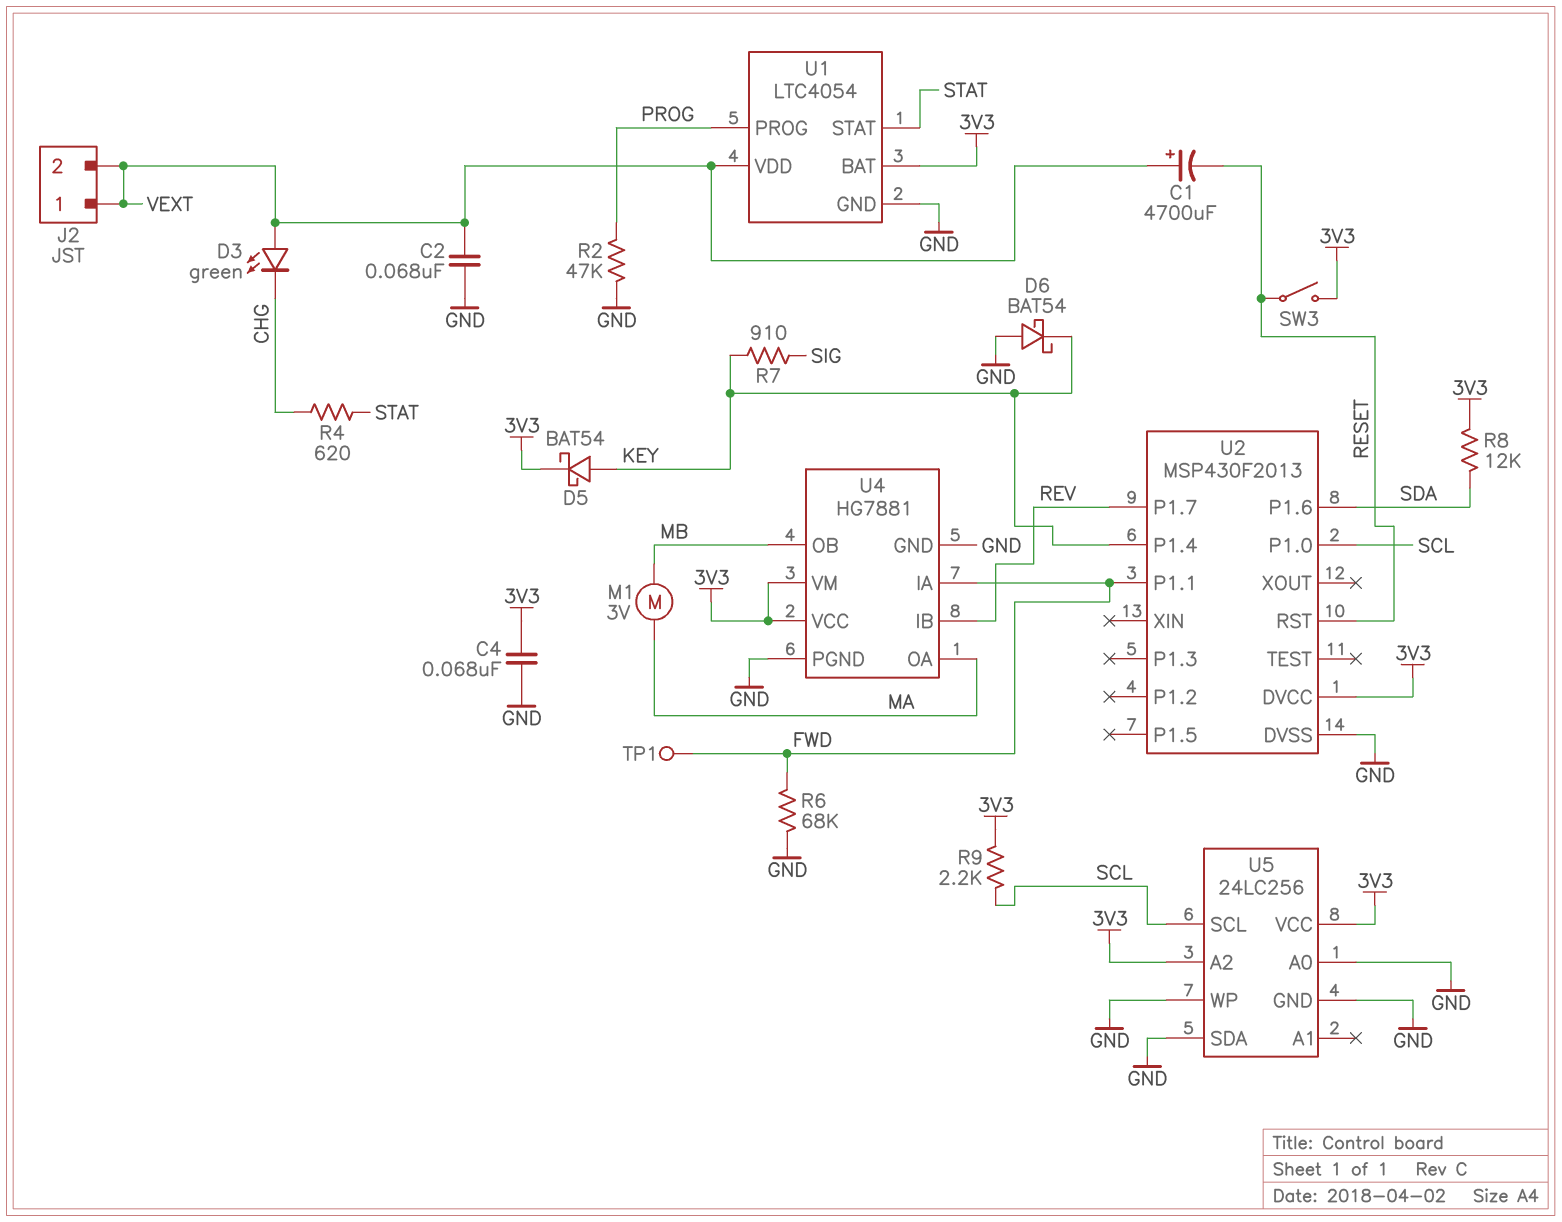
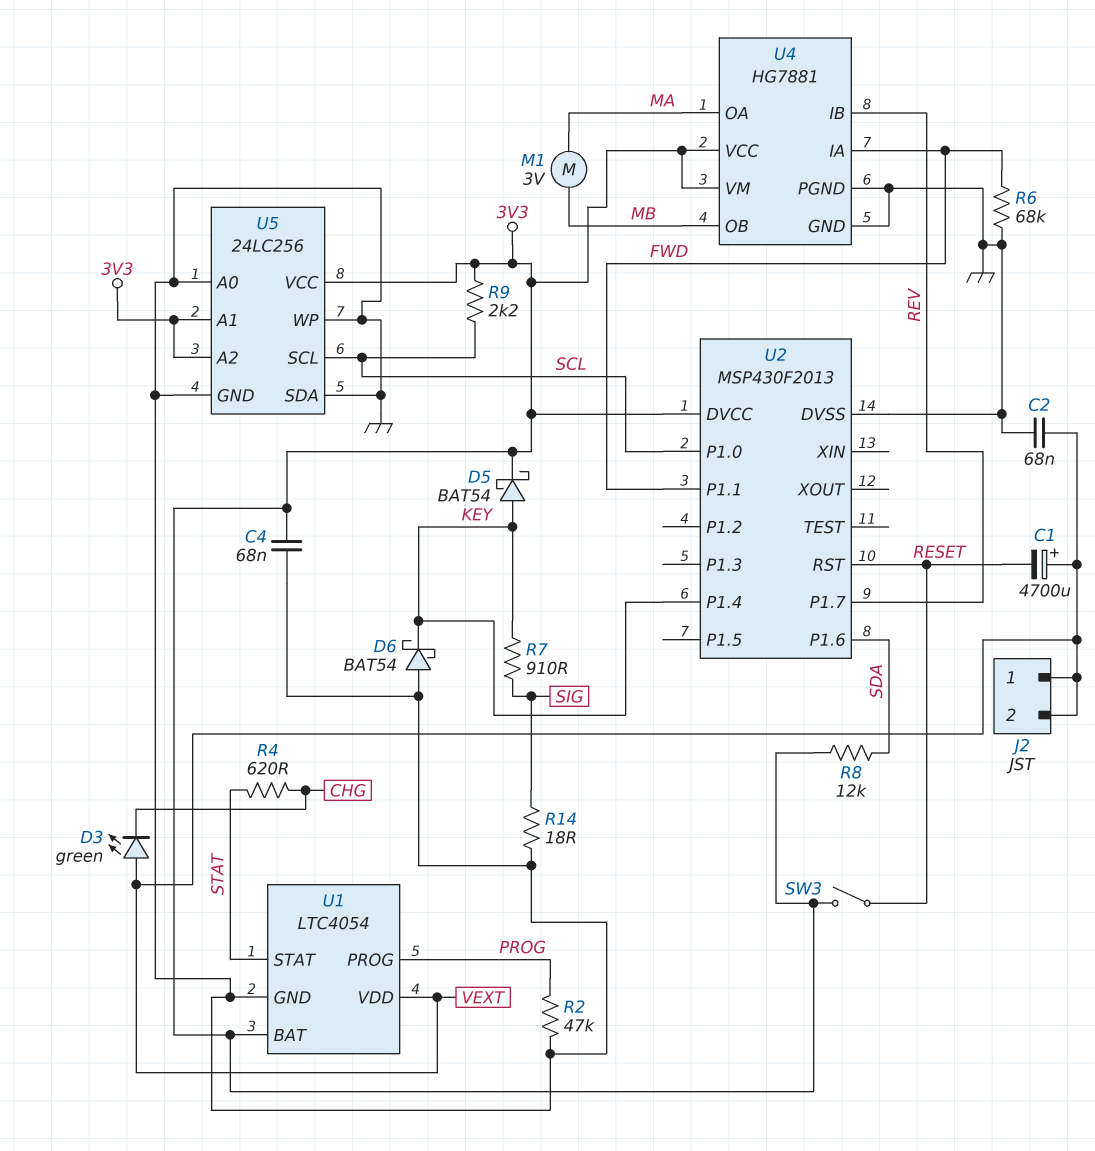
R14: none -> 18 (GND, SIG)
TP1: test point (FWD) -> none
U5 pin A1: none -> 3V3

